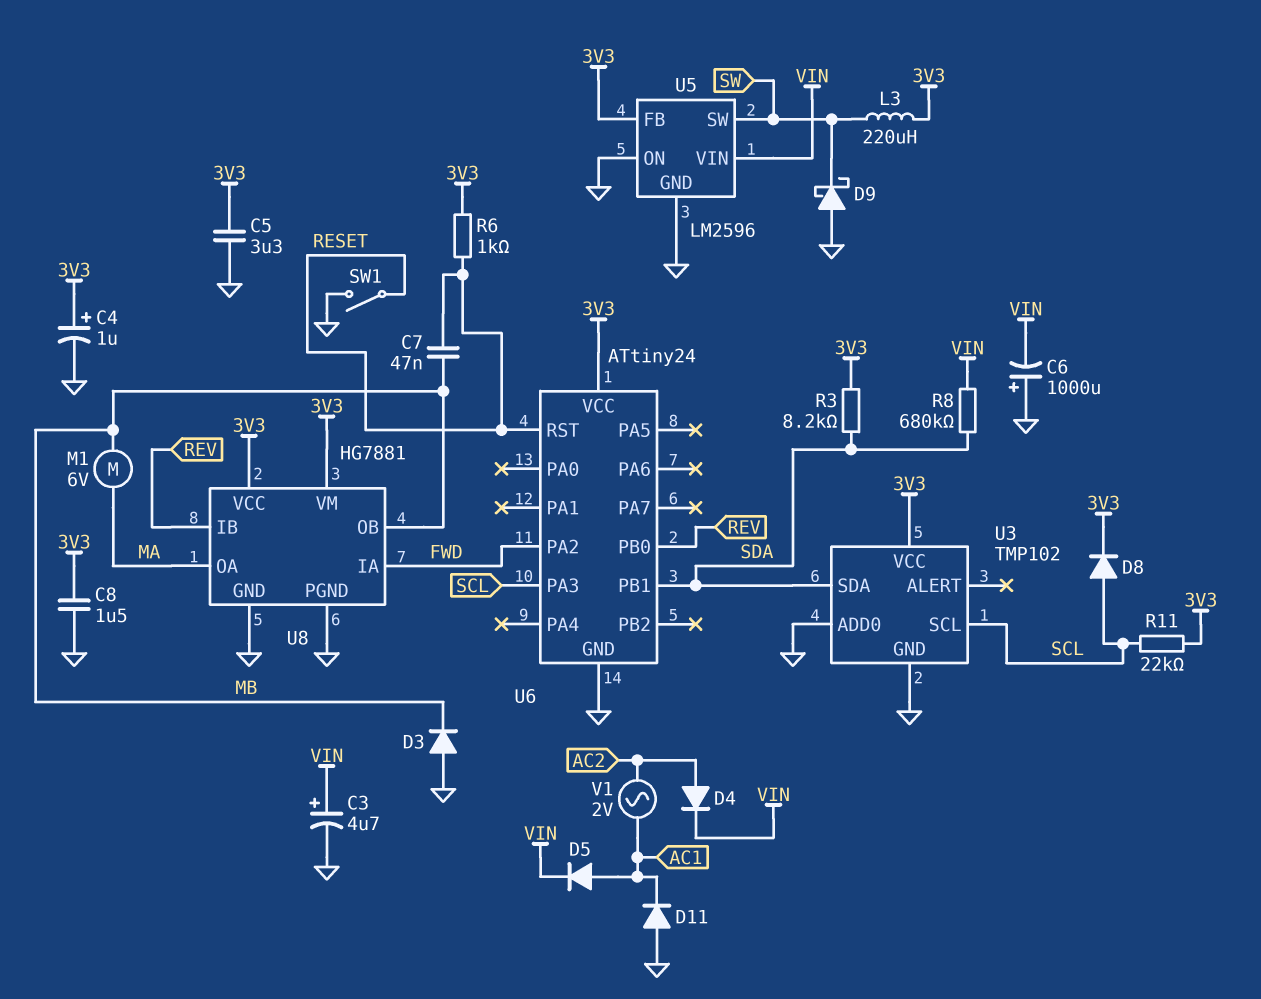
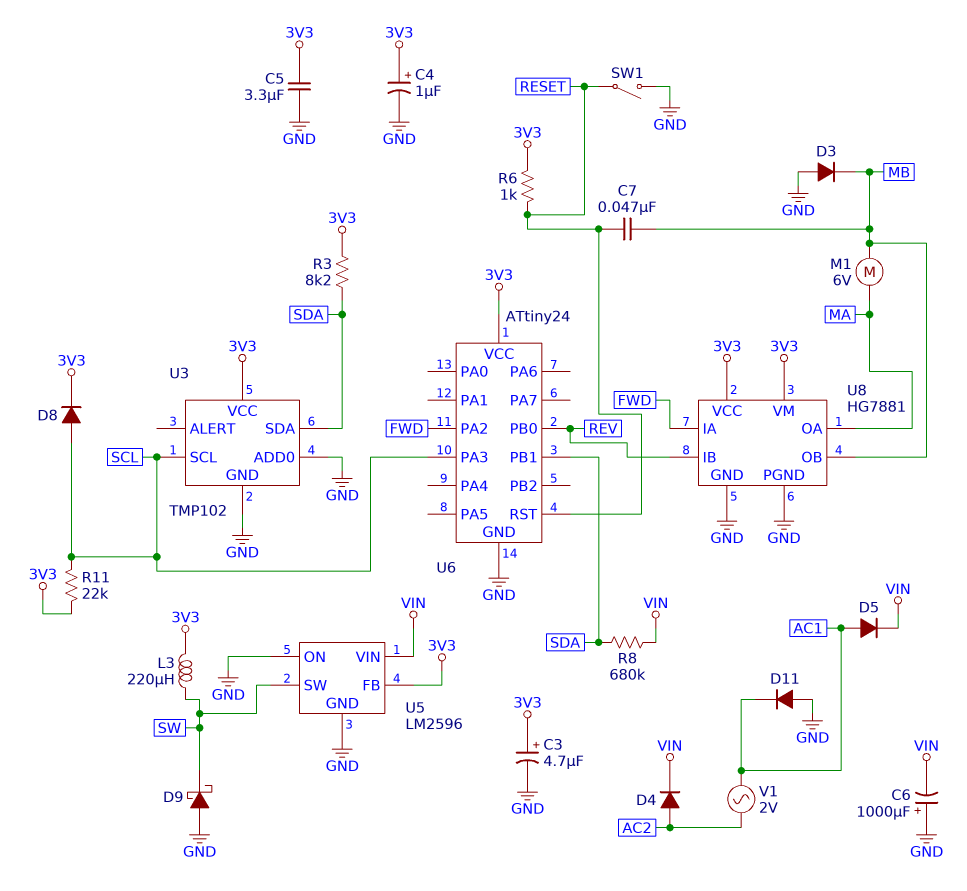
C3: 4.7uF (plus VIN, minus GND) -> 4.7uF (plus 3V3, minus GND)
C8: 1.5uF (3V3, GND) -> none

